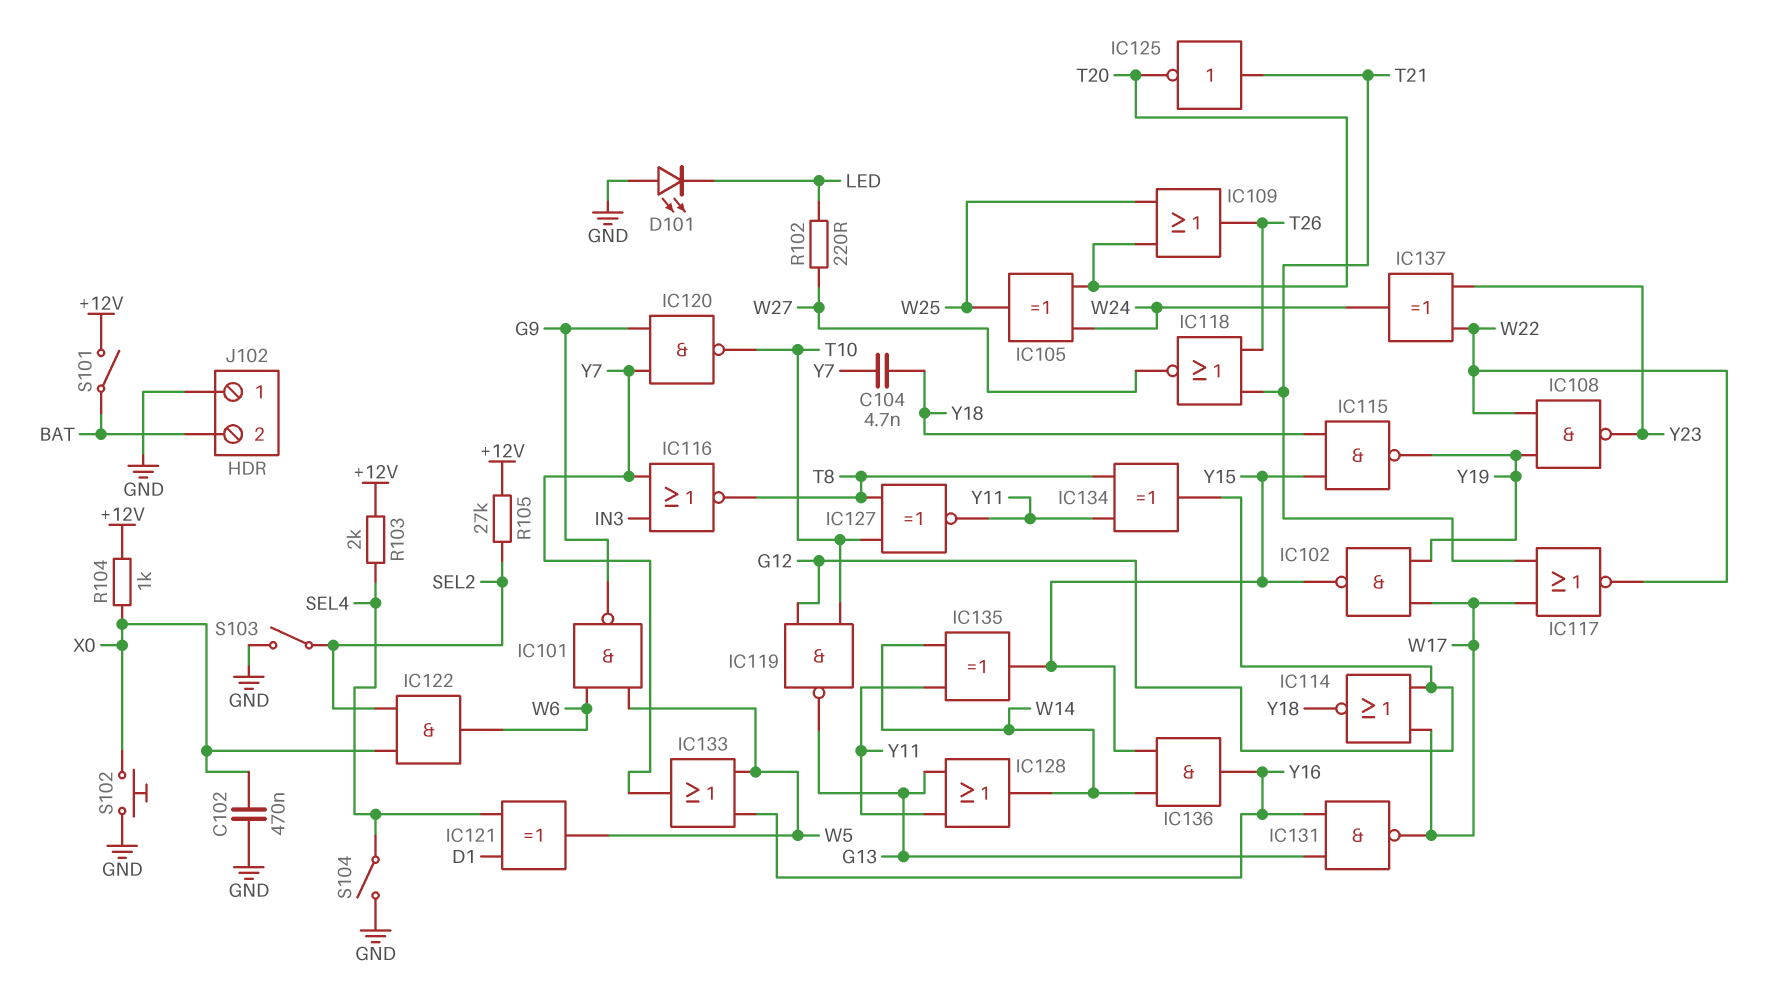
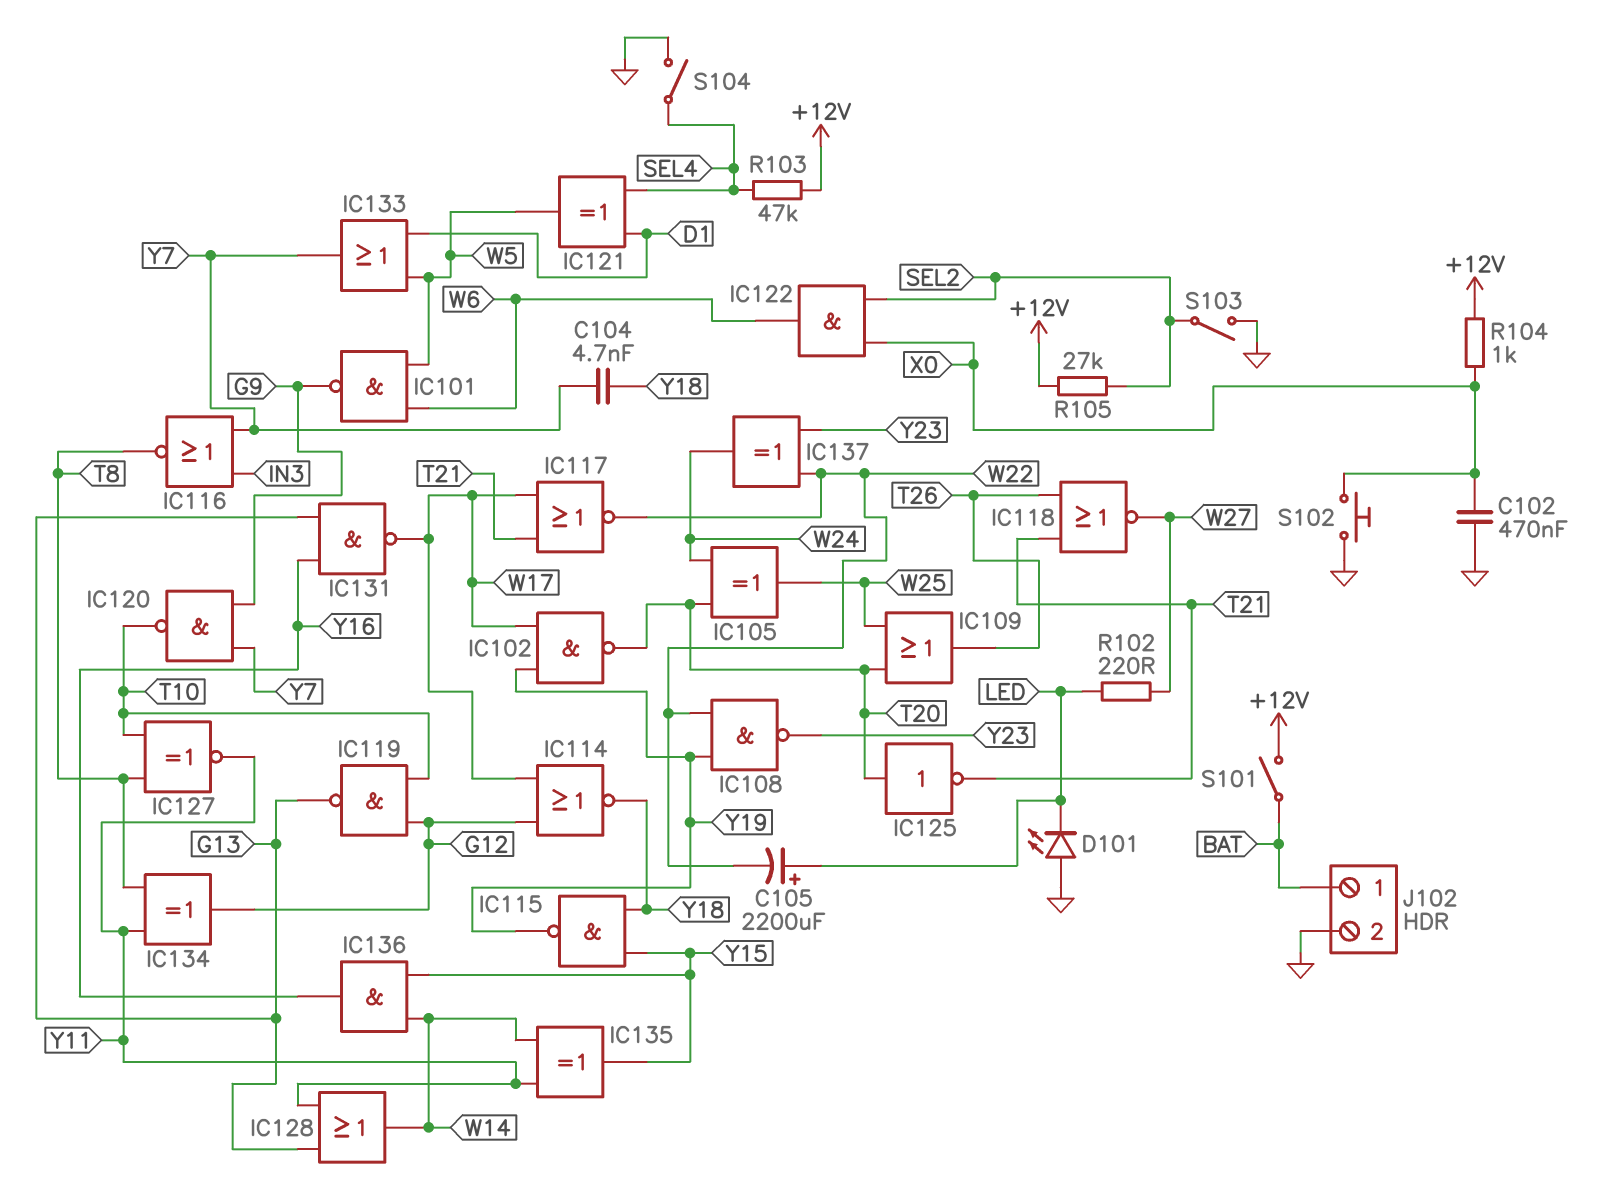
C105: none -> 2200uF (plus LED, minus W22)
IC102: NAND (in W17, in Y19, out Y15) -> NAND (in W17, in Y19, out T20)
IC125: NOT (in T21, out T20) -> NOT (in T20, out T21)
IC133: OR (in W5, in Y16, out Y7) -> OR (in D1, in W5, out Y7)
J102 pin 1: GND -> BAT
J102 pin 2: BAT -> GND
R103: 2k (+12V, SEL4) -> 47k (+12V, SEL4)

